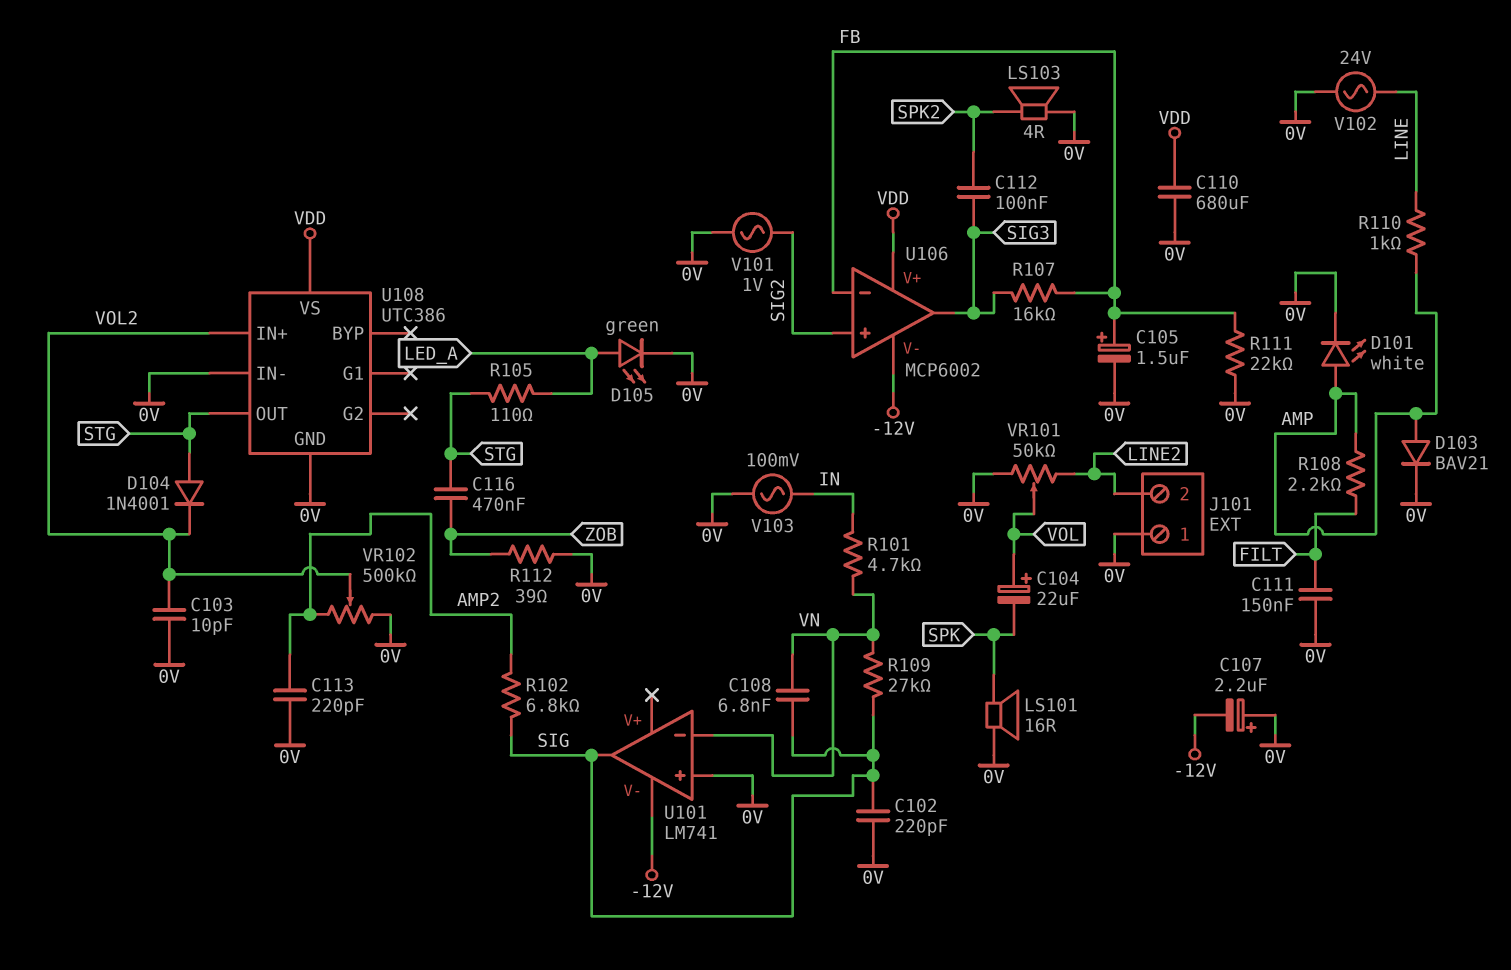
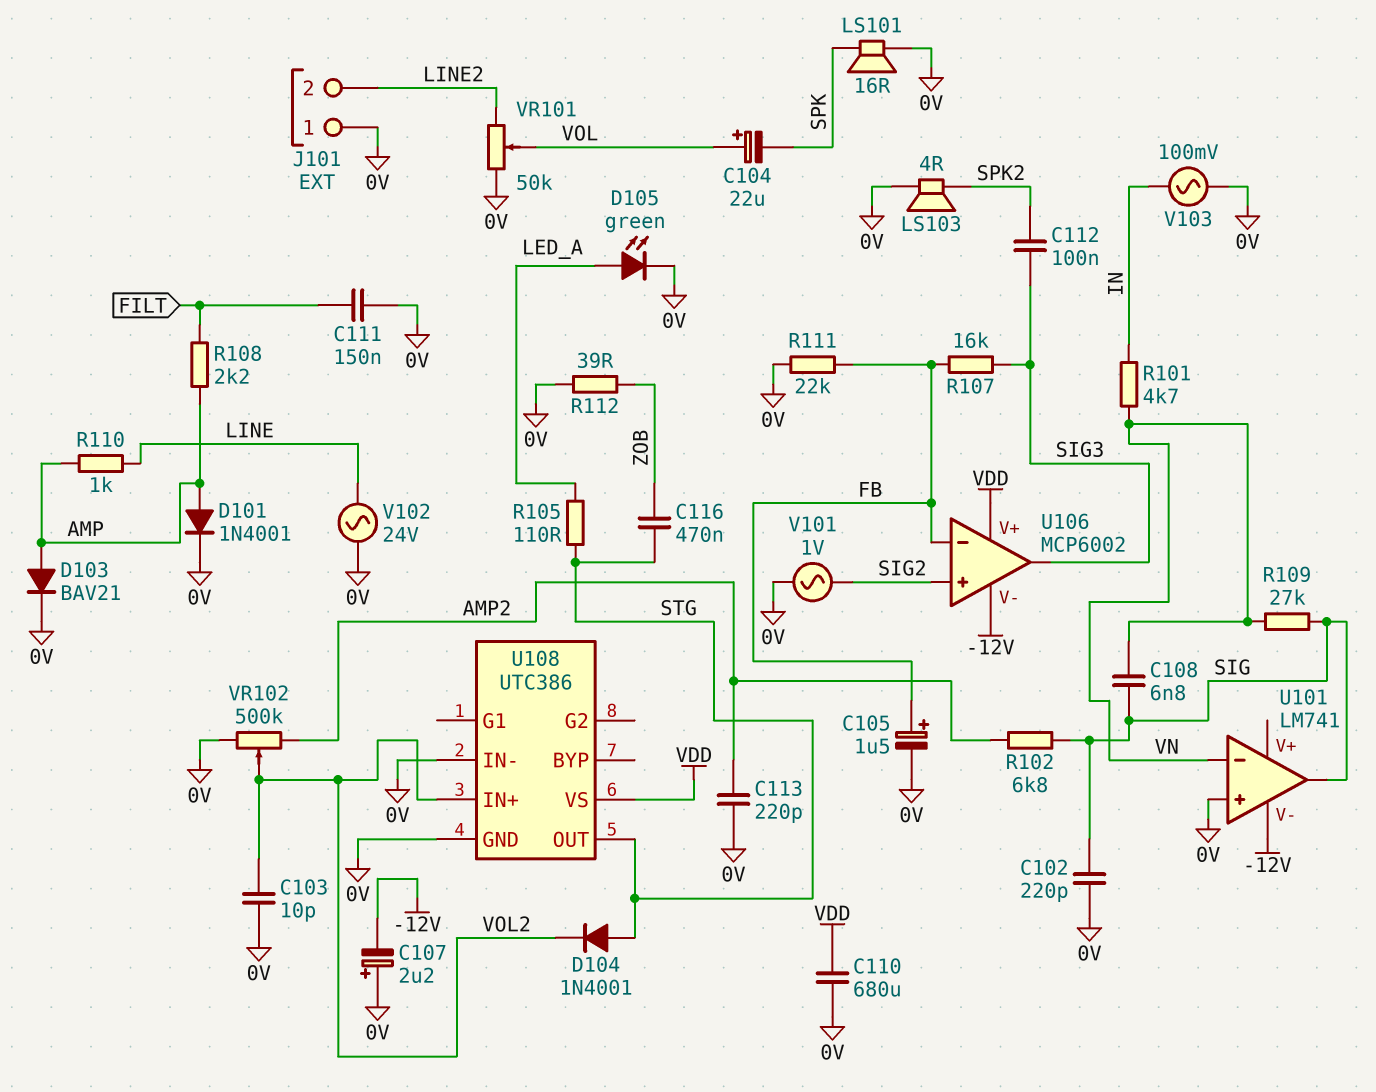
D101: LED white (A AMP, K 0V) -> diode 1N4001 (A AMP, K 0V)

